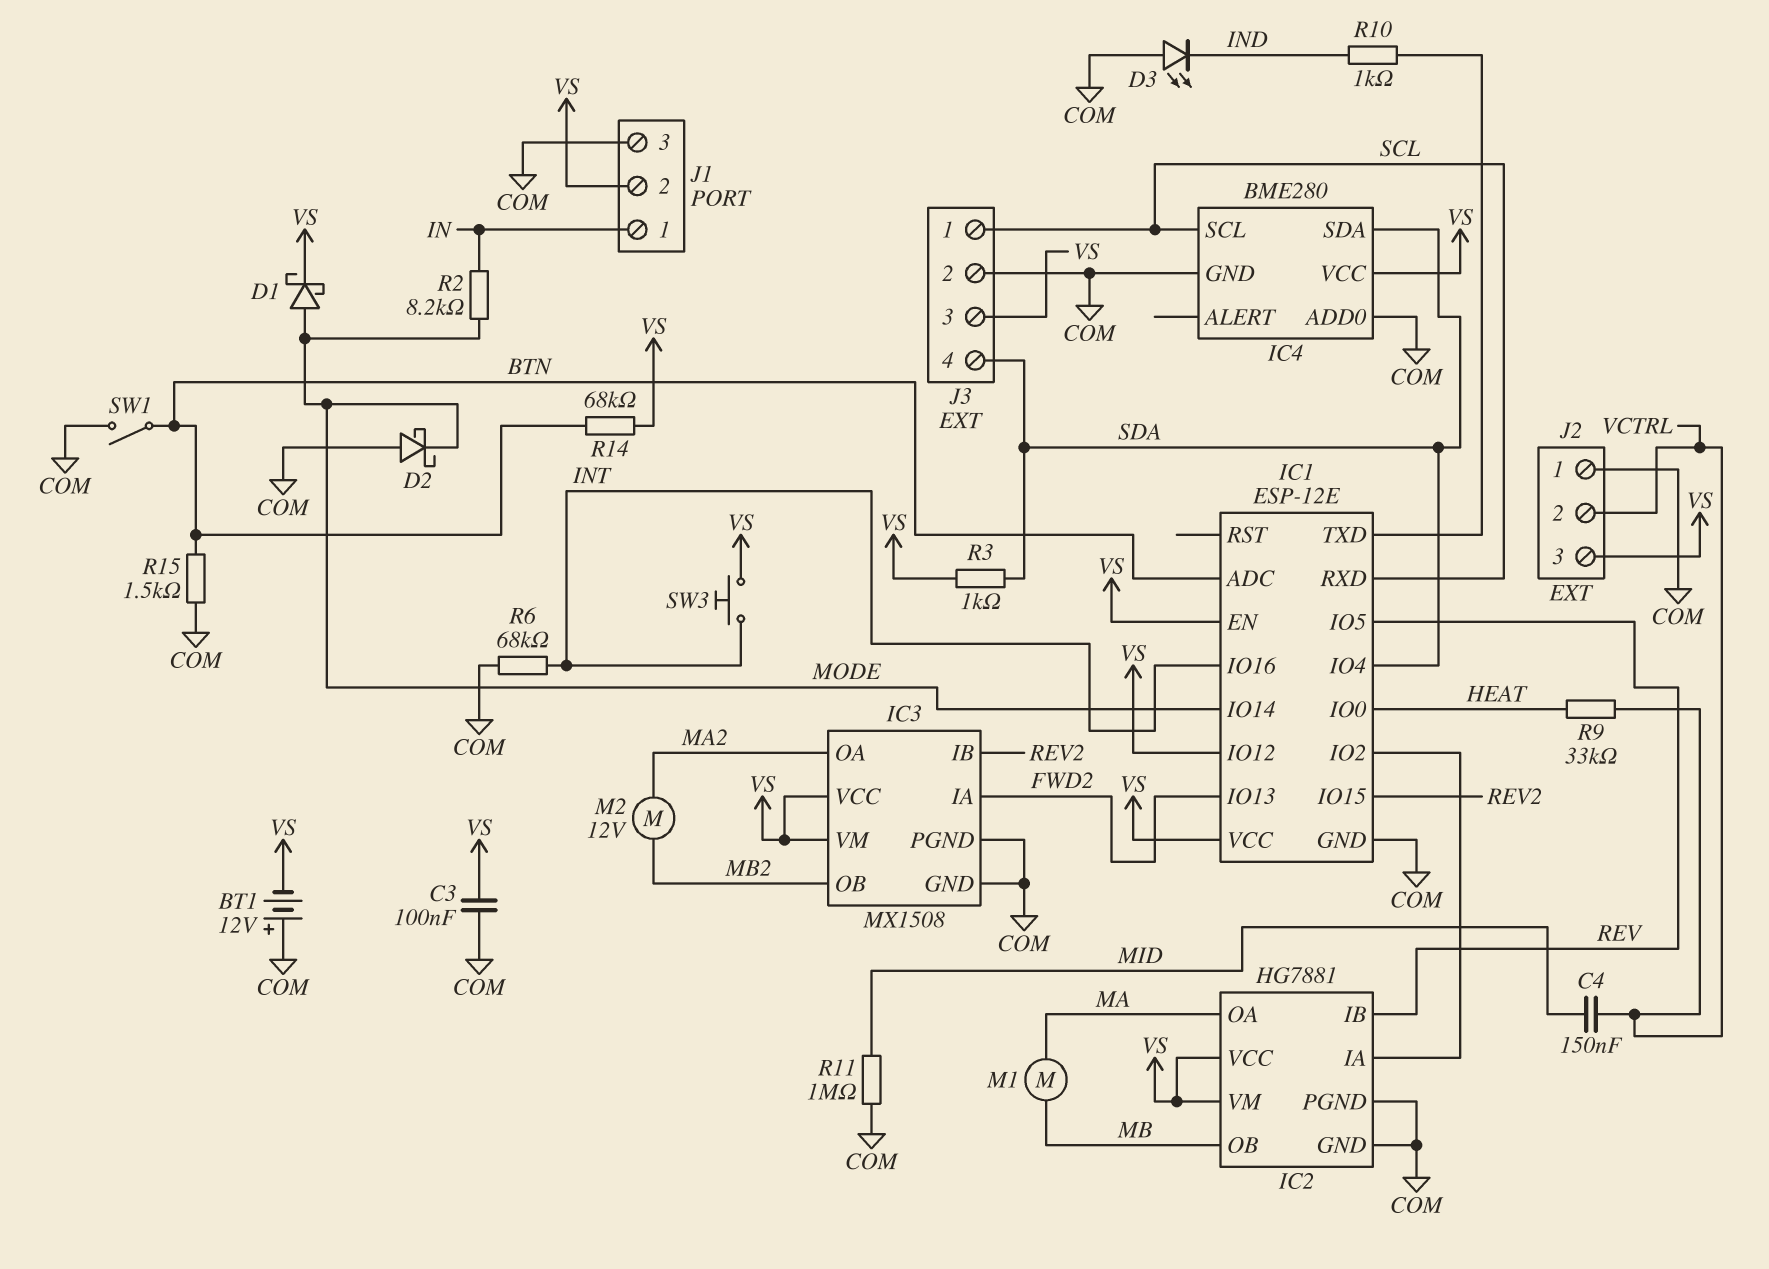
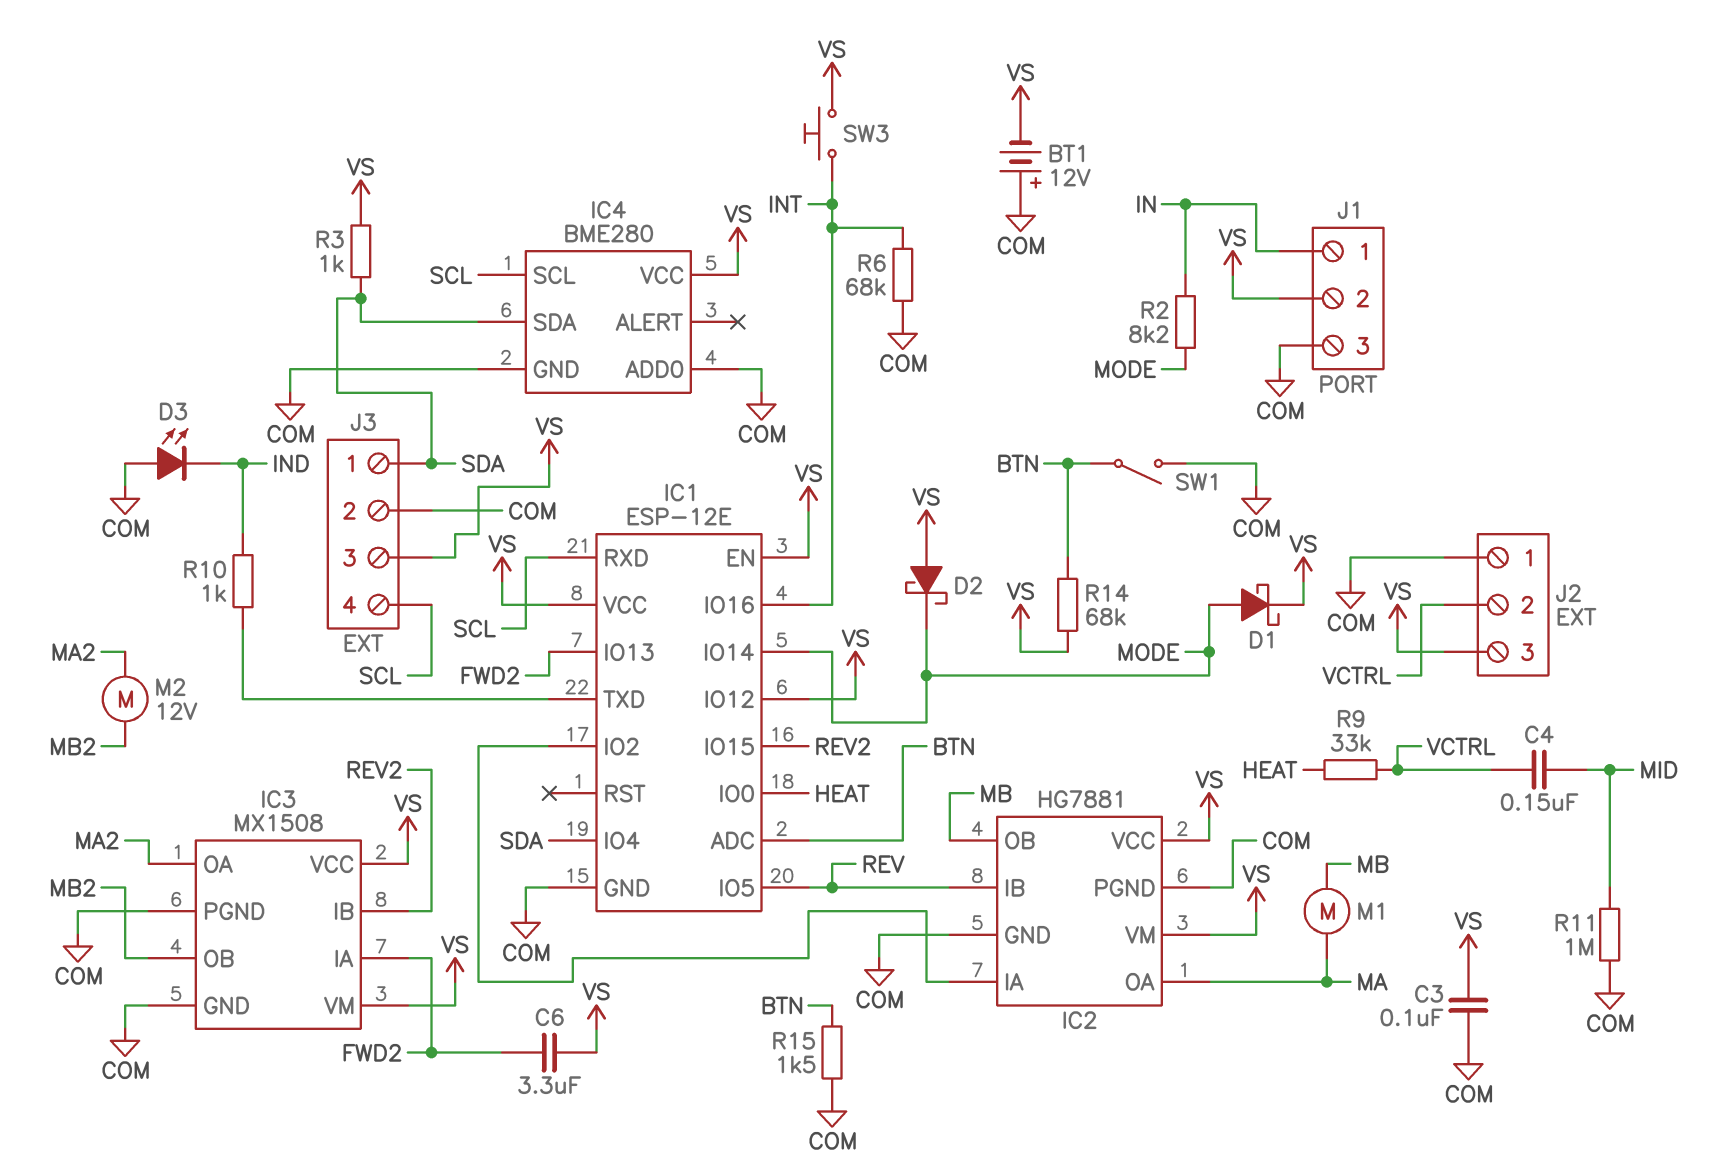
C6: none -> 3.3uF (FWD2, VS)
D2: schottky (A COM, K MODE) -> schottky (A VS, K MODE)
J3 pin 1: SCL -> SDA
J3 pin 4: SDA -> SCL

